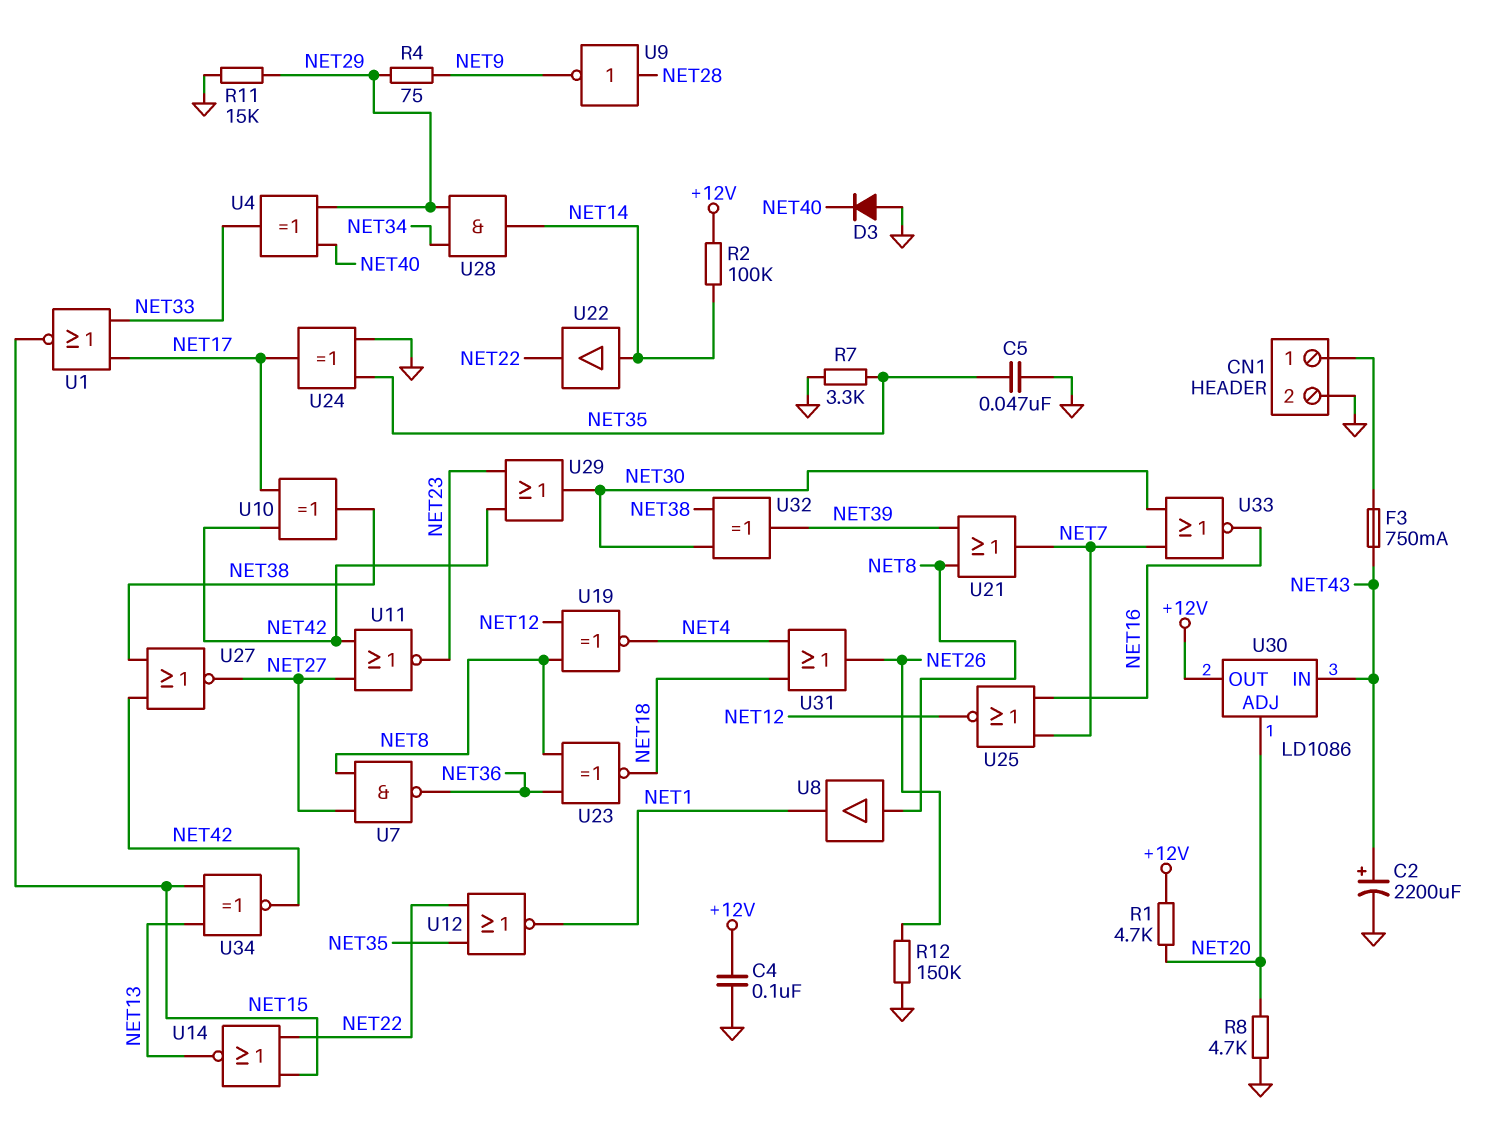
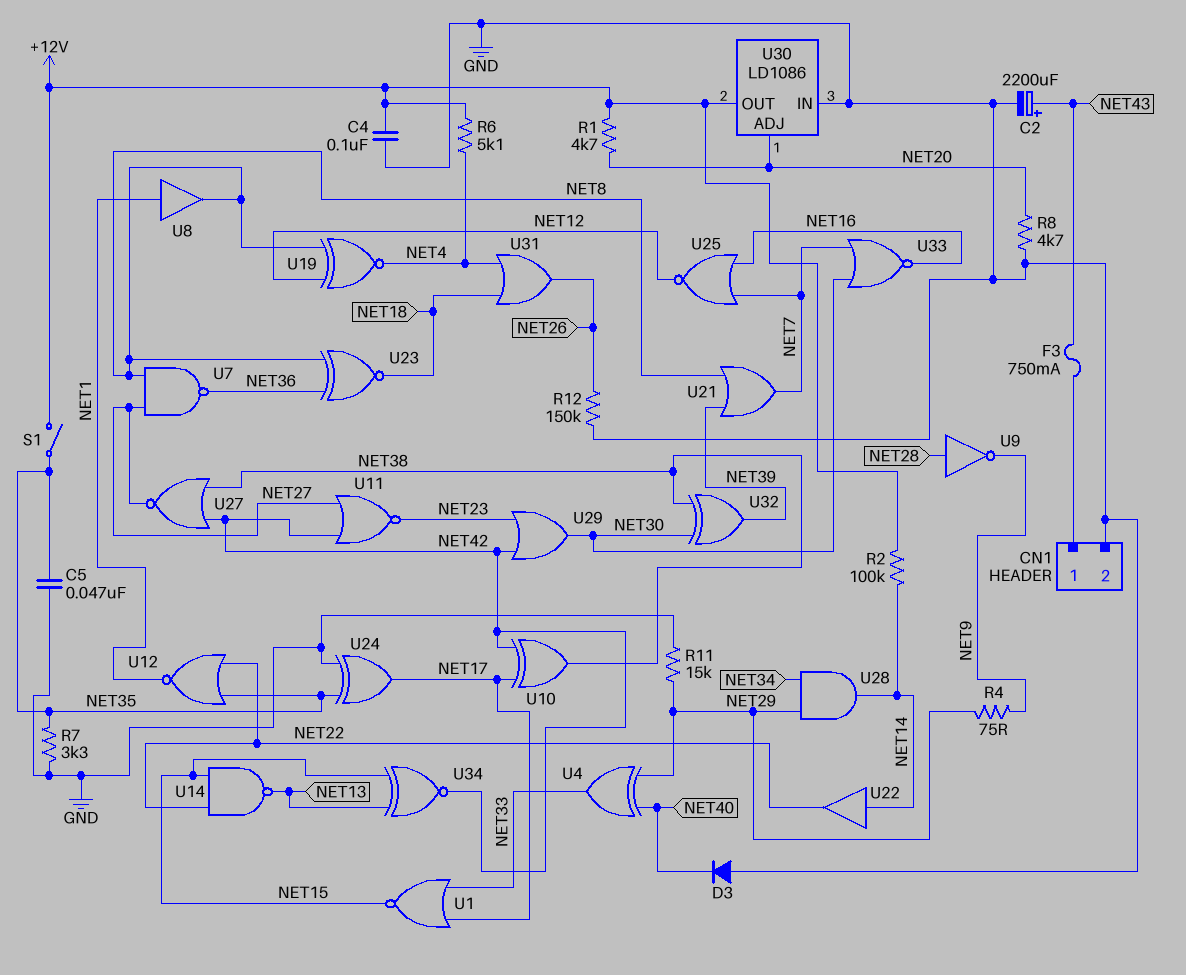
R6: none -> 5.1k (+12V, NET4)
S1: none -> switch (+12V, NET35)
U8: buffer (in NET8, out NET1) -> buffer (in NET1, out NET8)
U14: NOR (in NET15, in NET22, out NET13) -> NAND (in NET15, in NET22, out NET13)
U30 pin IN: NET43 -> GND

